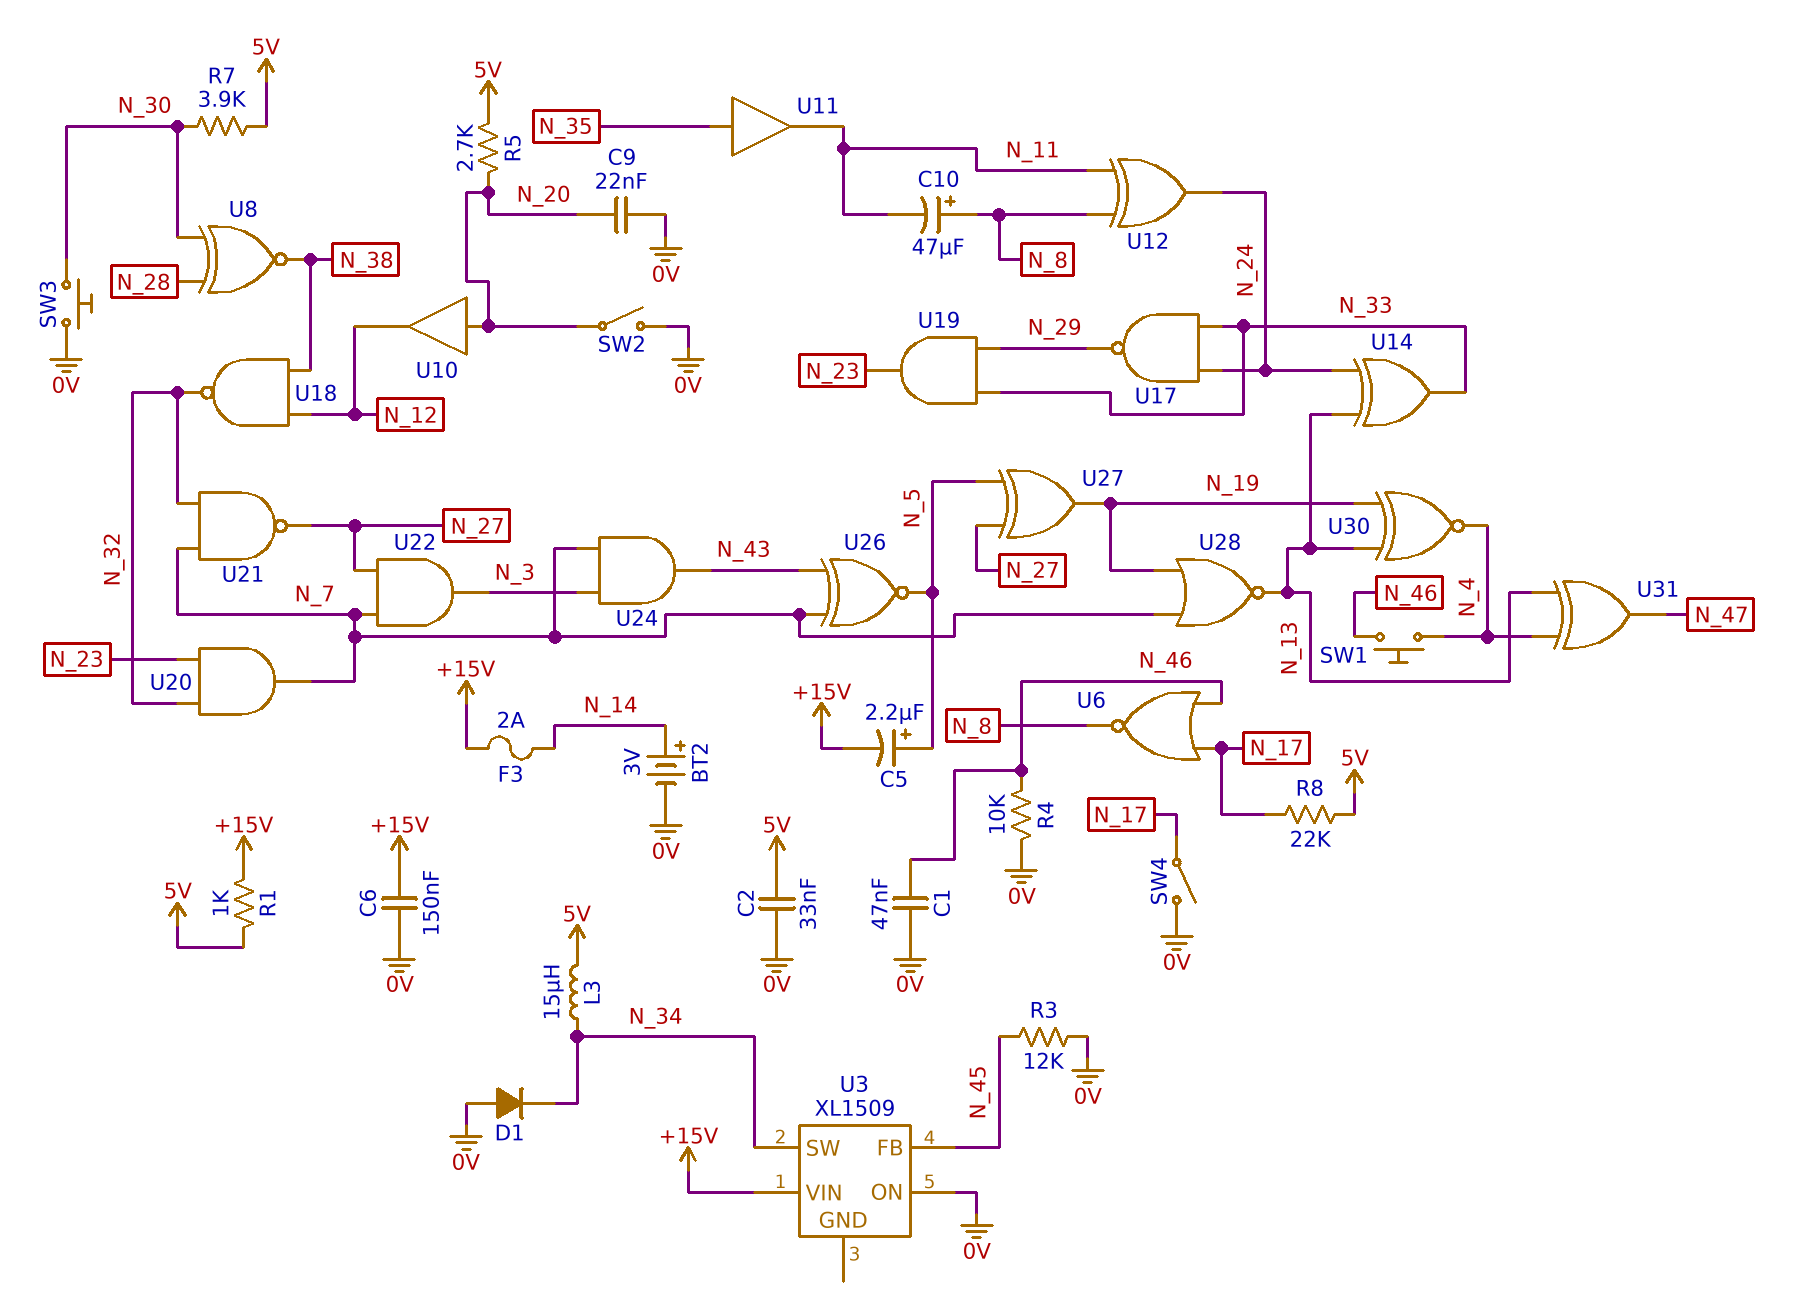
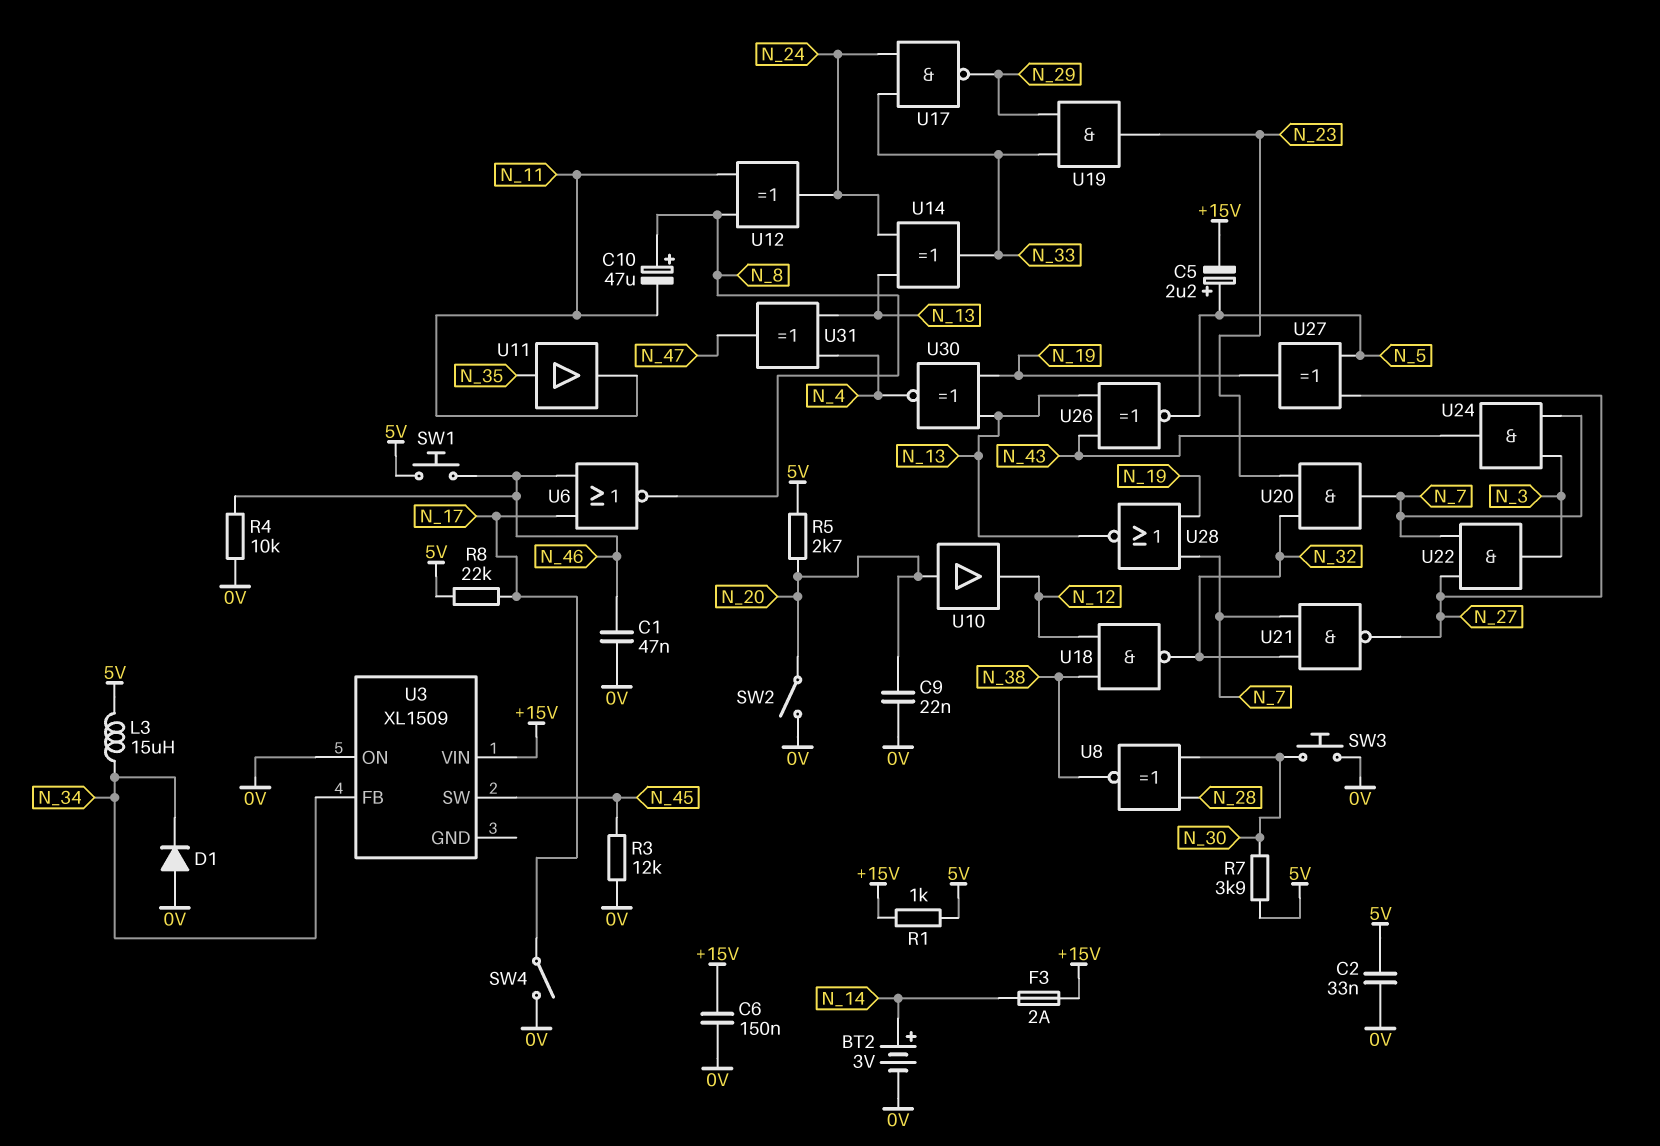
SW1: button (N_4, N_46) -> button (5V, N_46)
U3 pin FB: N_45 -> N_34
U3 pin SW: N_34 -> N_45
U26: XNOR (in N_7, in N_43, out N_5) -> XNOR (in N_13, in N_43, out N_5)

